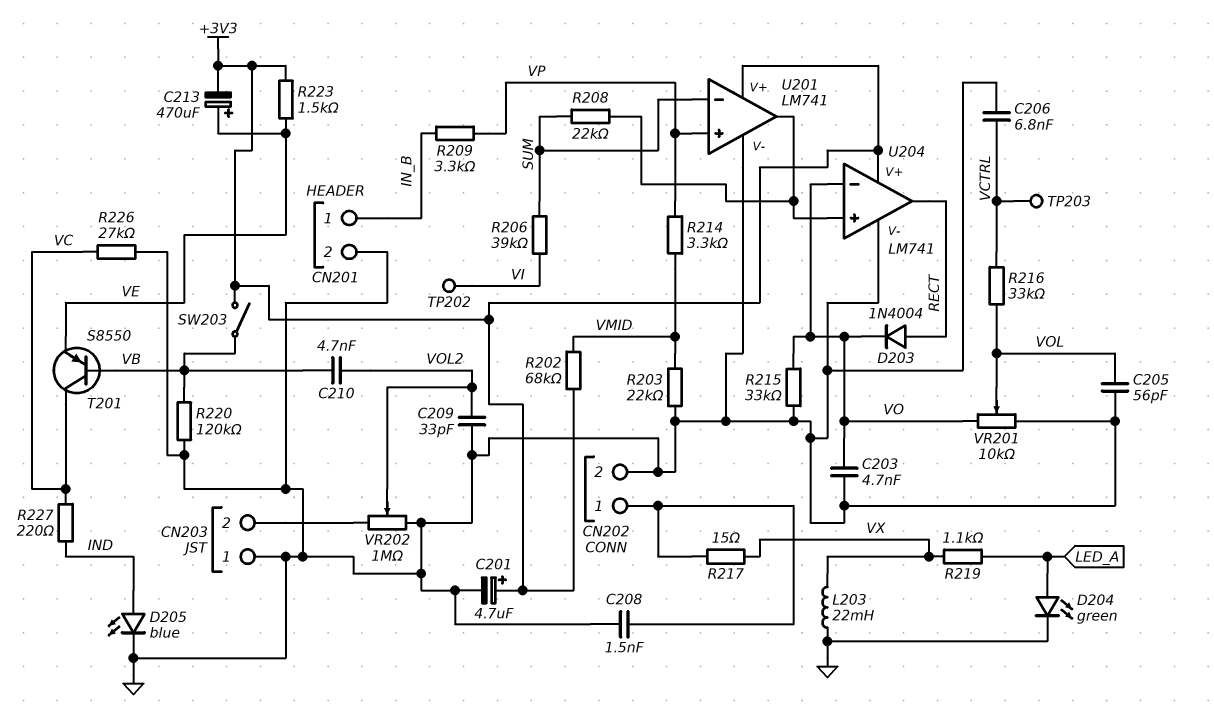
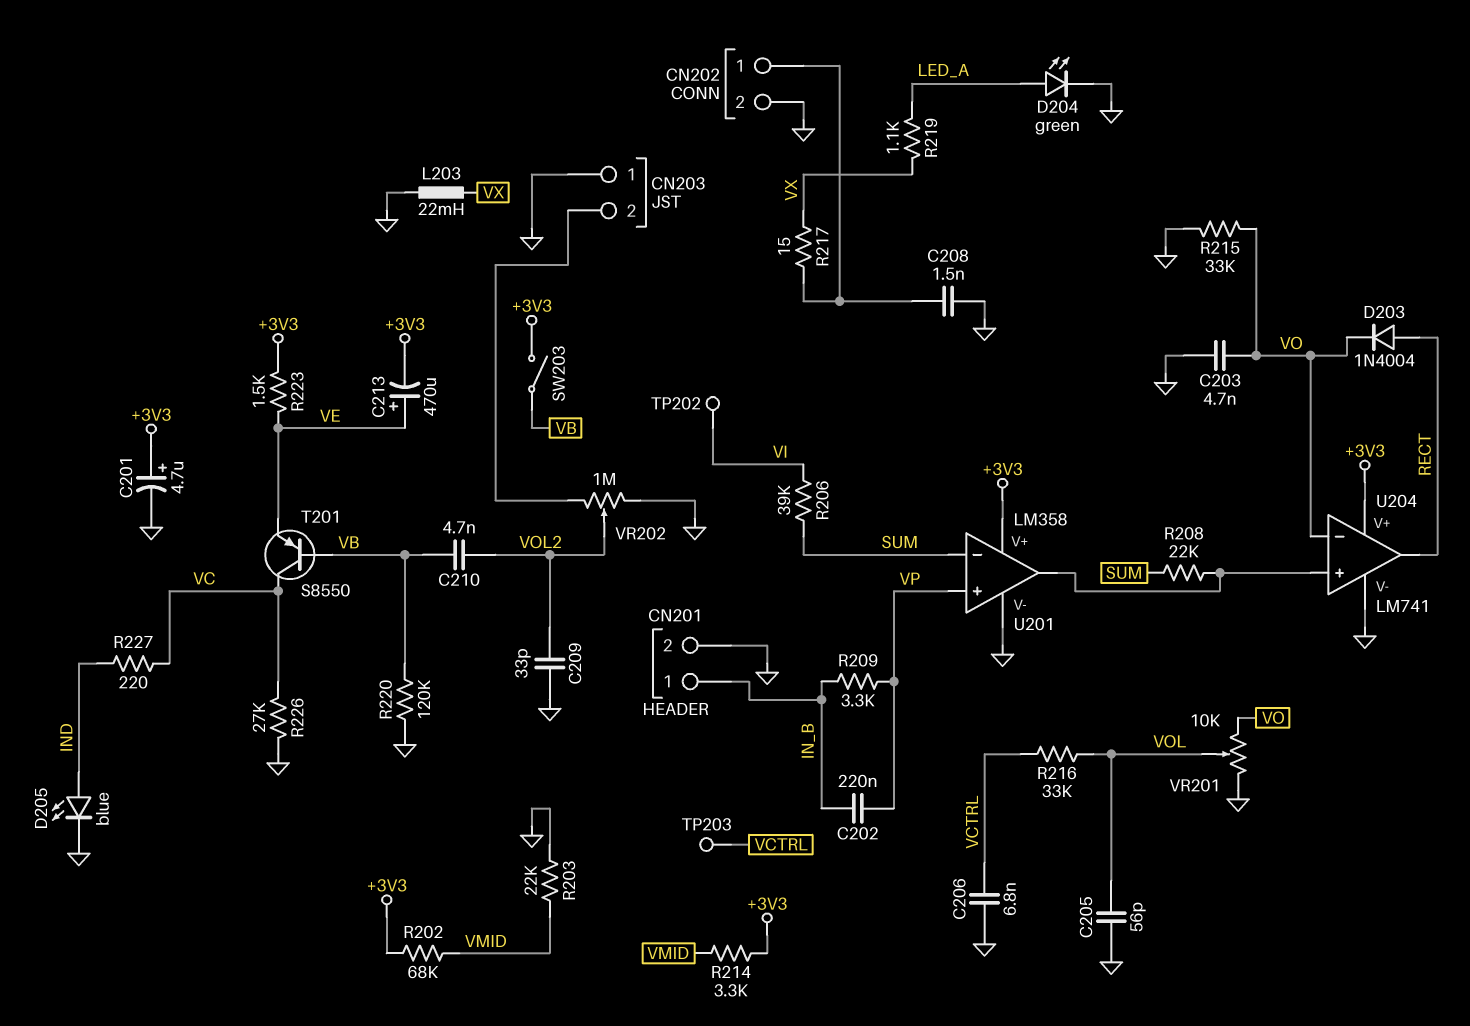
C202: none -> 220nF (IN_B, VP)
R214: 3.3k (VMID, VP) -> 3.3k (+3V3, VMID)
U201: LM741 -> LM358

